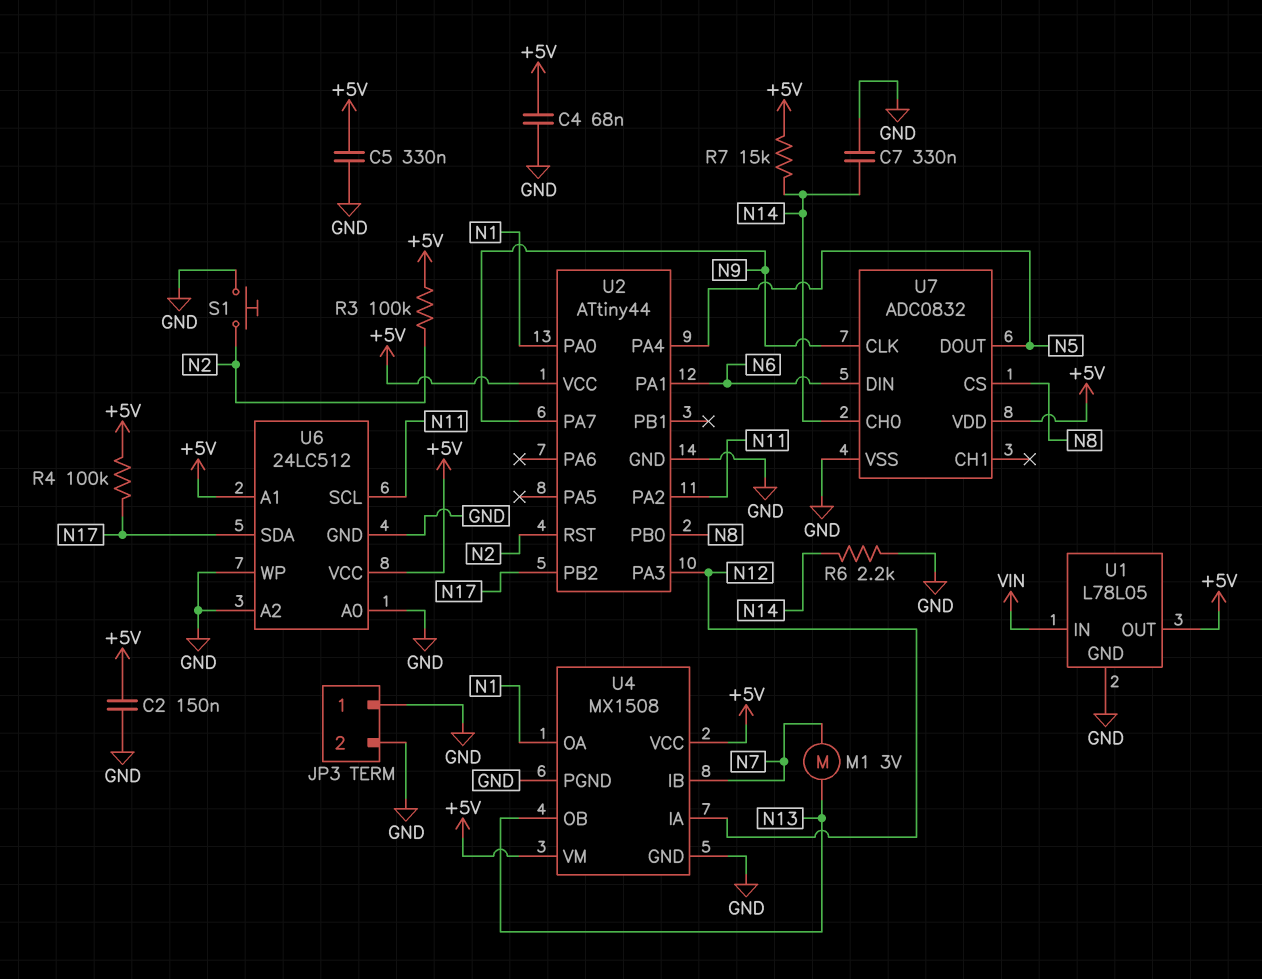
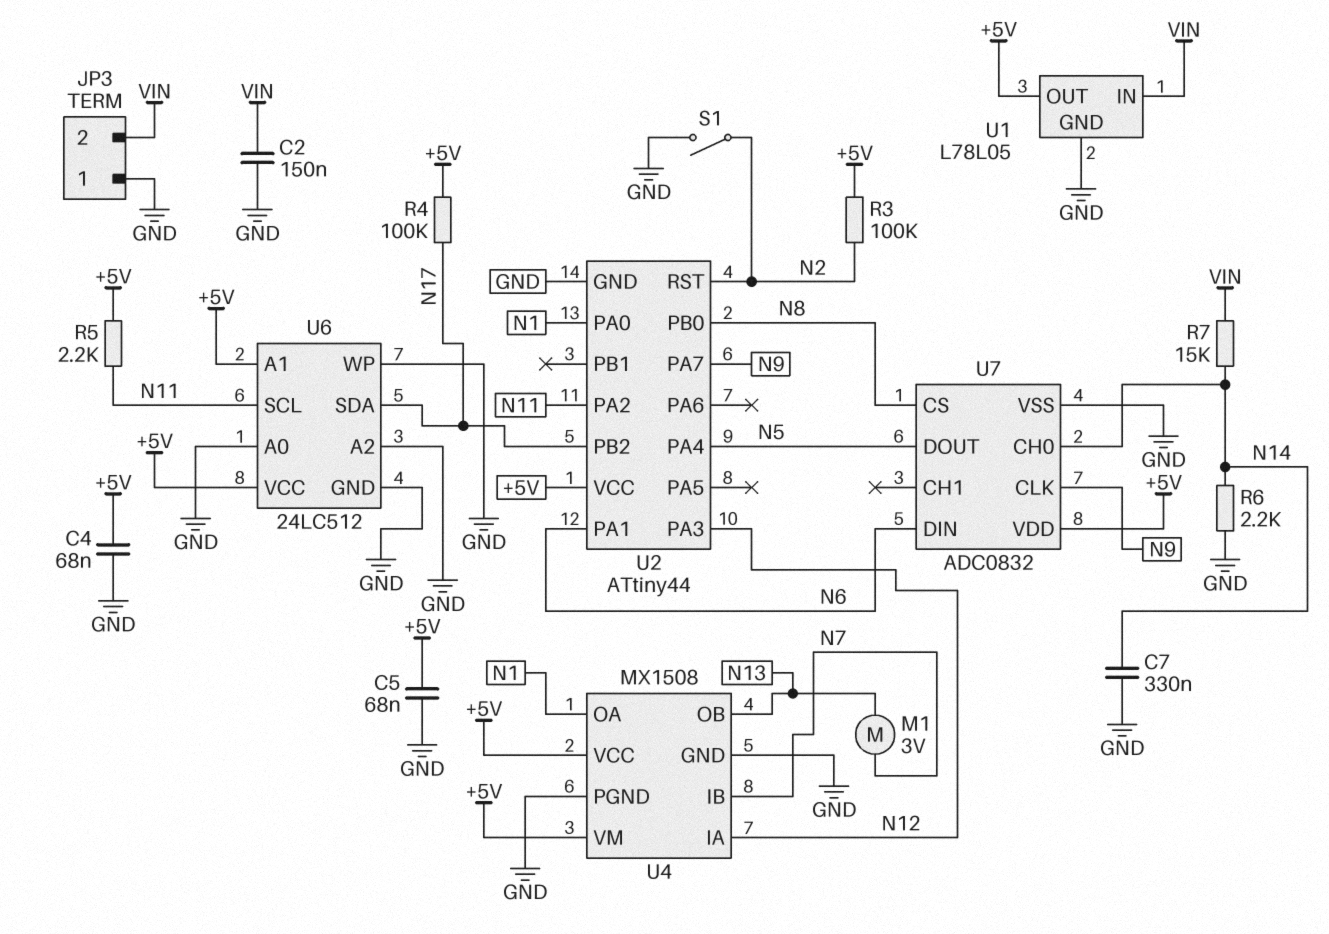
C2: 150nF (+5V, GND) -> 150nF (GND, VIN)
C5: 330nF (+5V, GND) -> 68nF (+5V, GND)
JP3 pin 2: GND -> VIN
R5: none -> 2.2k (+5V, N11)
R7: 15k (+5V, N14) -> 15k (N14, VIN)
S1: button (GND, N2) -> switch (GND, N2)

